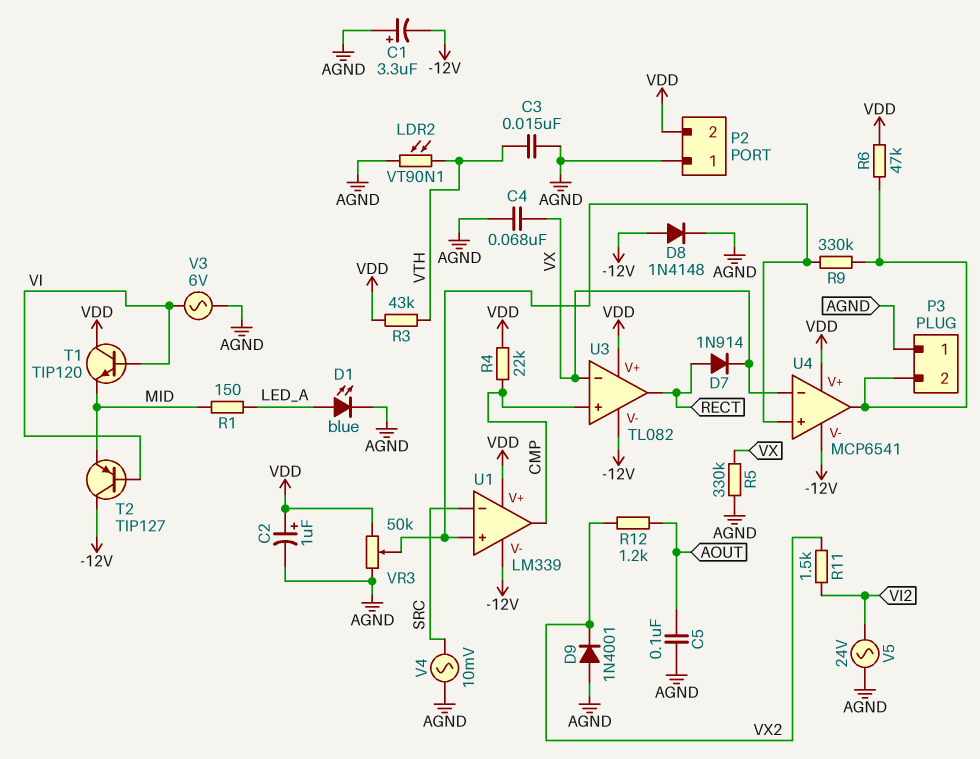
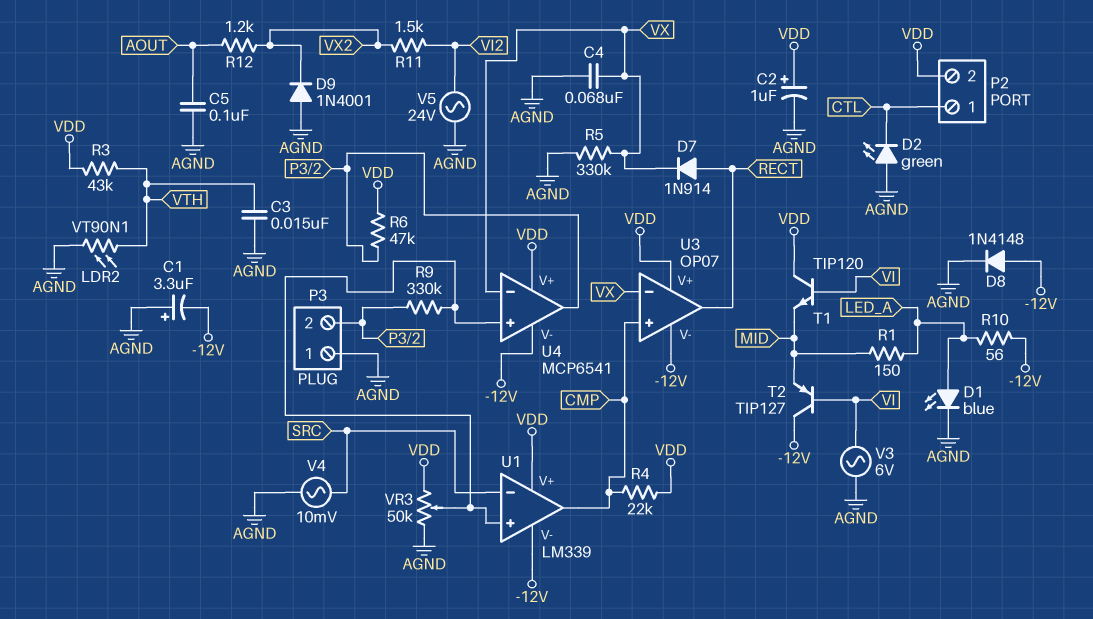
D2: none -> LED green (A AGND, K CTL)
P2 pin 1: AGND -> CTL
R10: none -> 56 (-12V, LED_A)
U3: TL082 -> OP07

